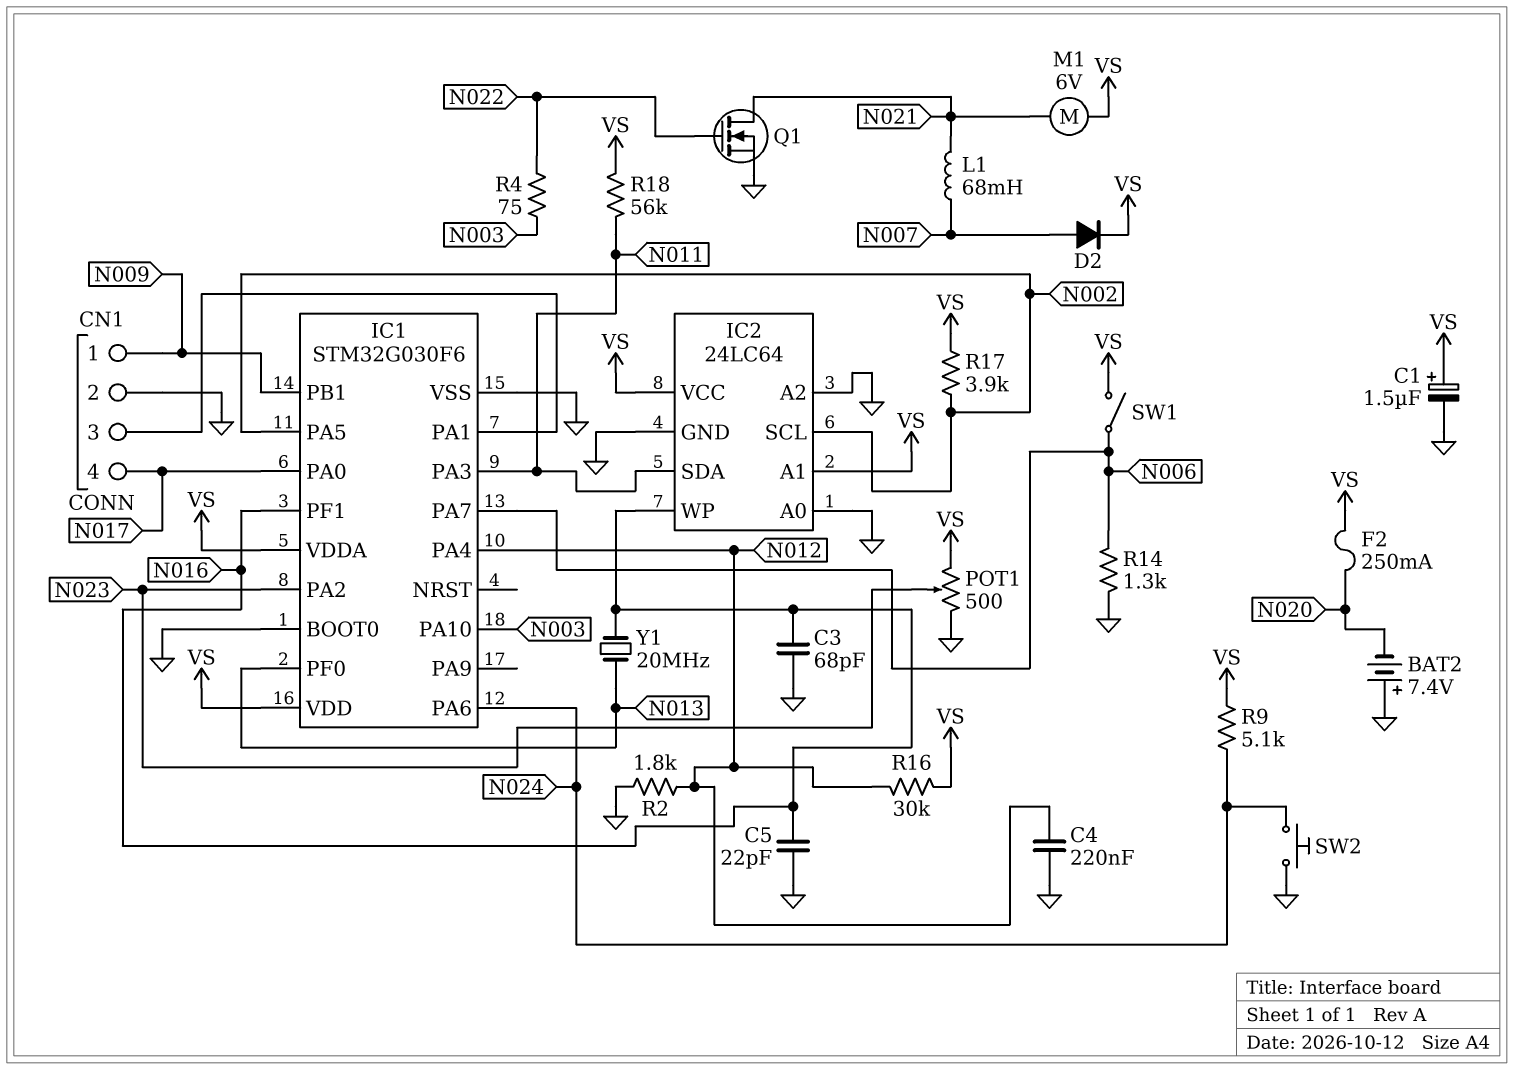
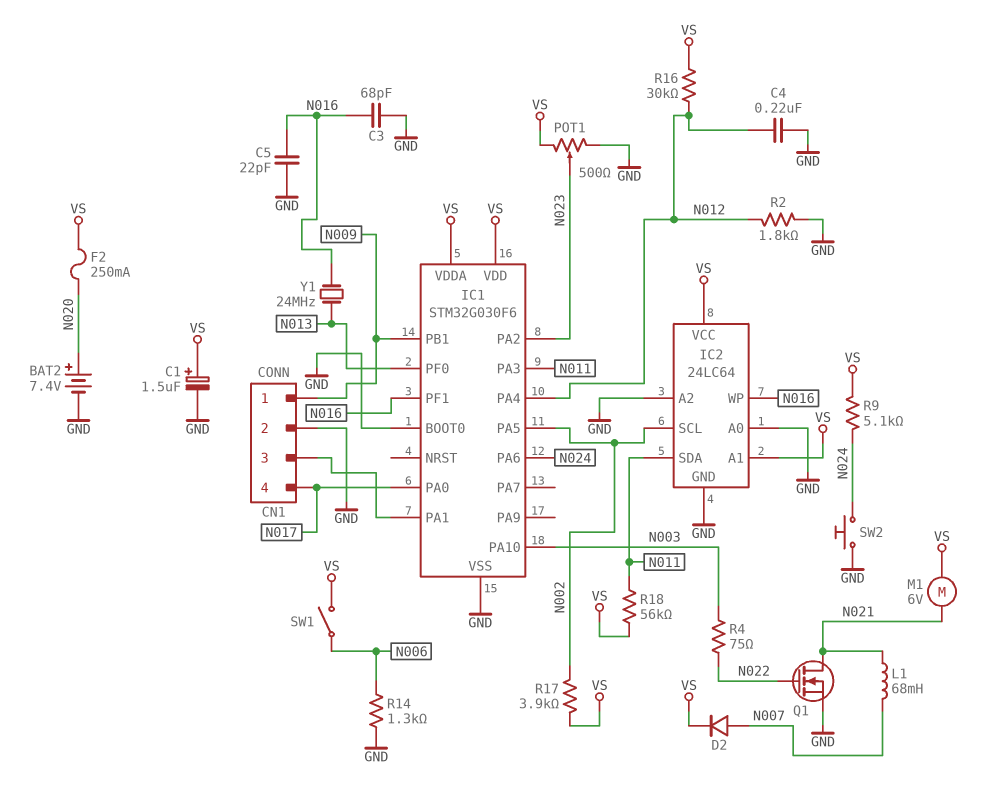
BAT2: 7.4V (plus GND, minus N020) -> 7.4V (plus N020, minus GND)
IC1 pin PA7: N006 -> none
Y1: 20MHz (N013, N016) -> 24MHz (N013, N016)

